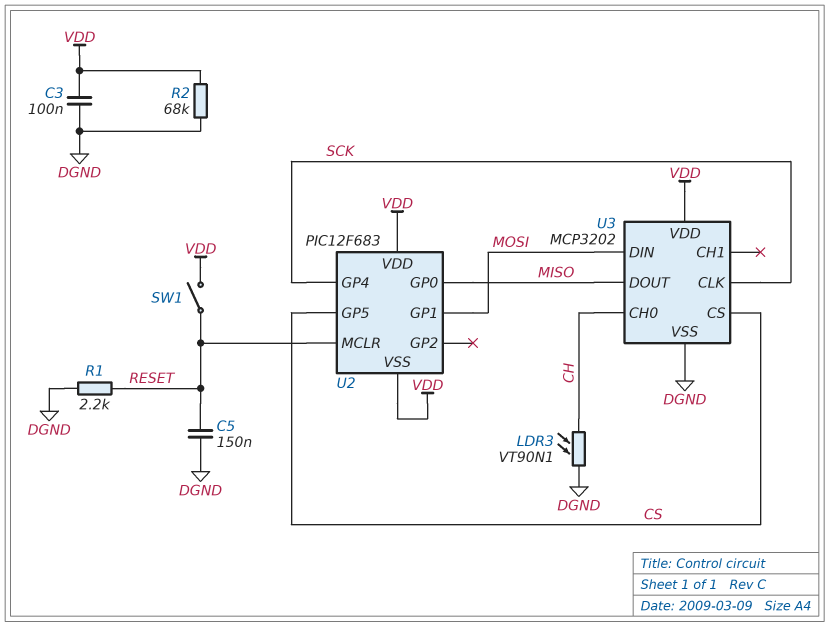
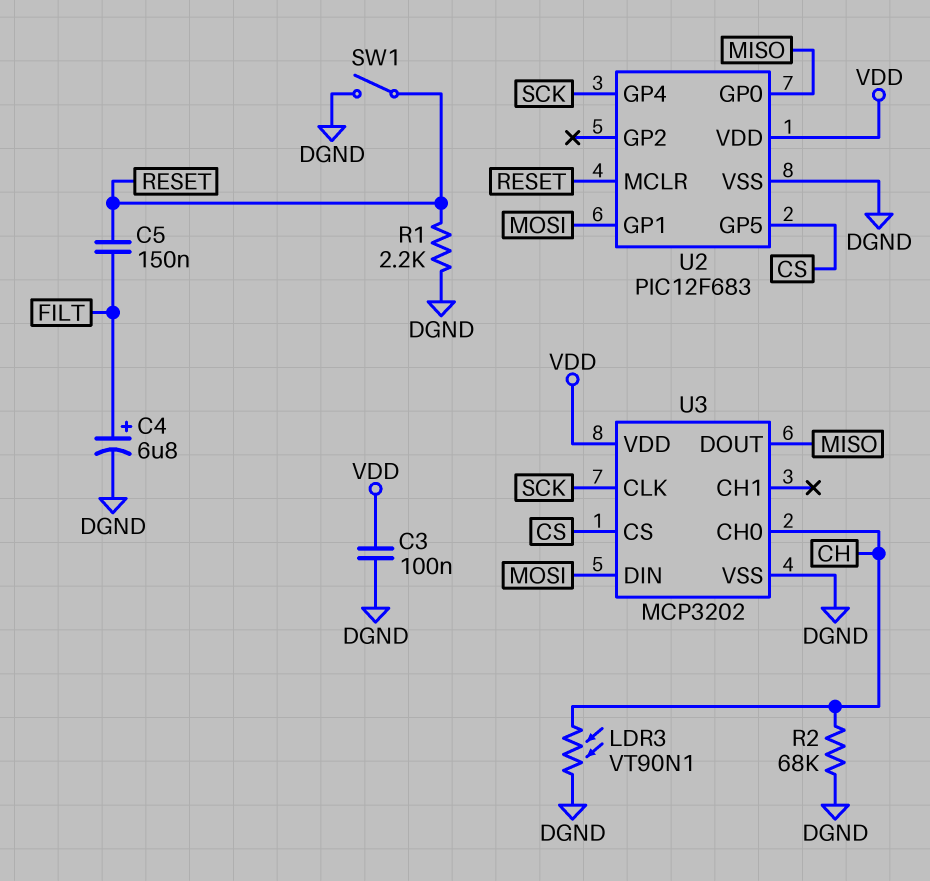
C4: none -> 6.8uF (plus FILT, minus DGND)
C5: 150nF (DGND, RESET) -> 150nF (FILT, RESET)
R2: 68k (DGND, VDD) -> 68k (CH, DGND)
SW1: switch (RESET, VDD) -> switch (DGND, RESET)
U2 pin VSS: VDD -> DGND

